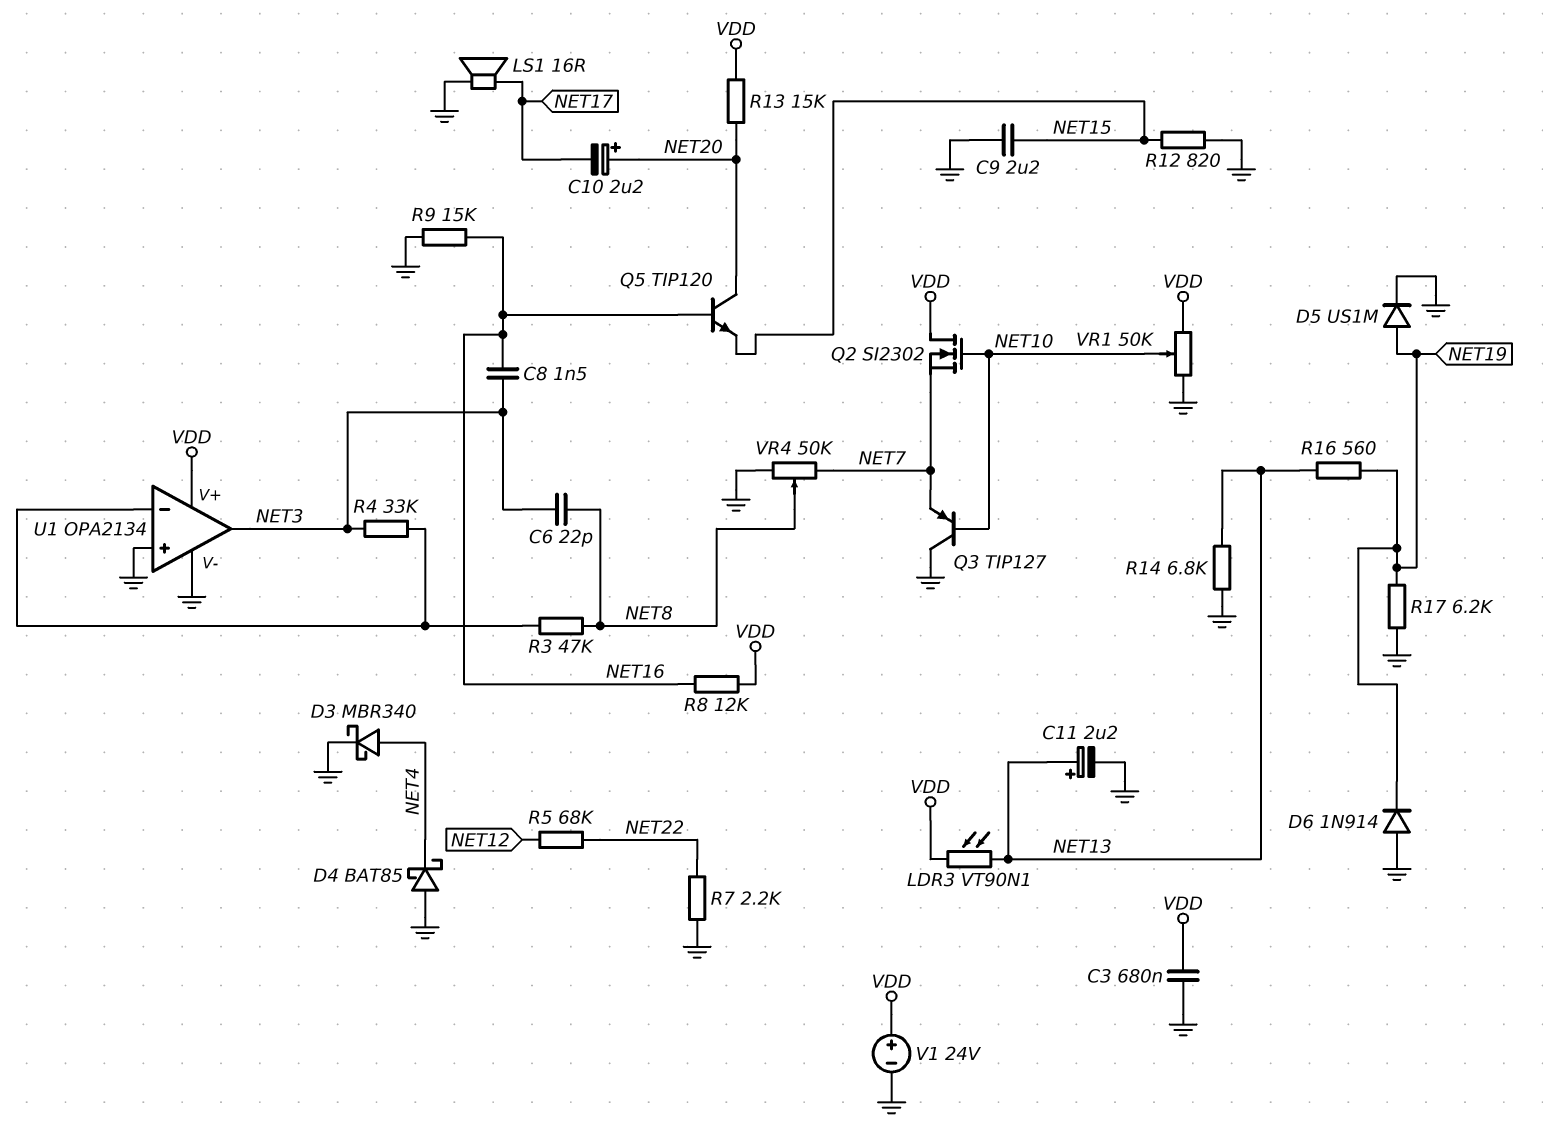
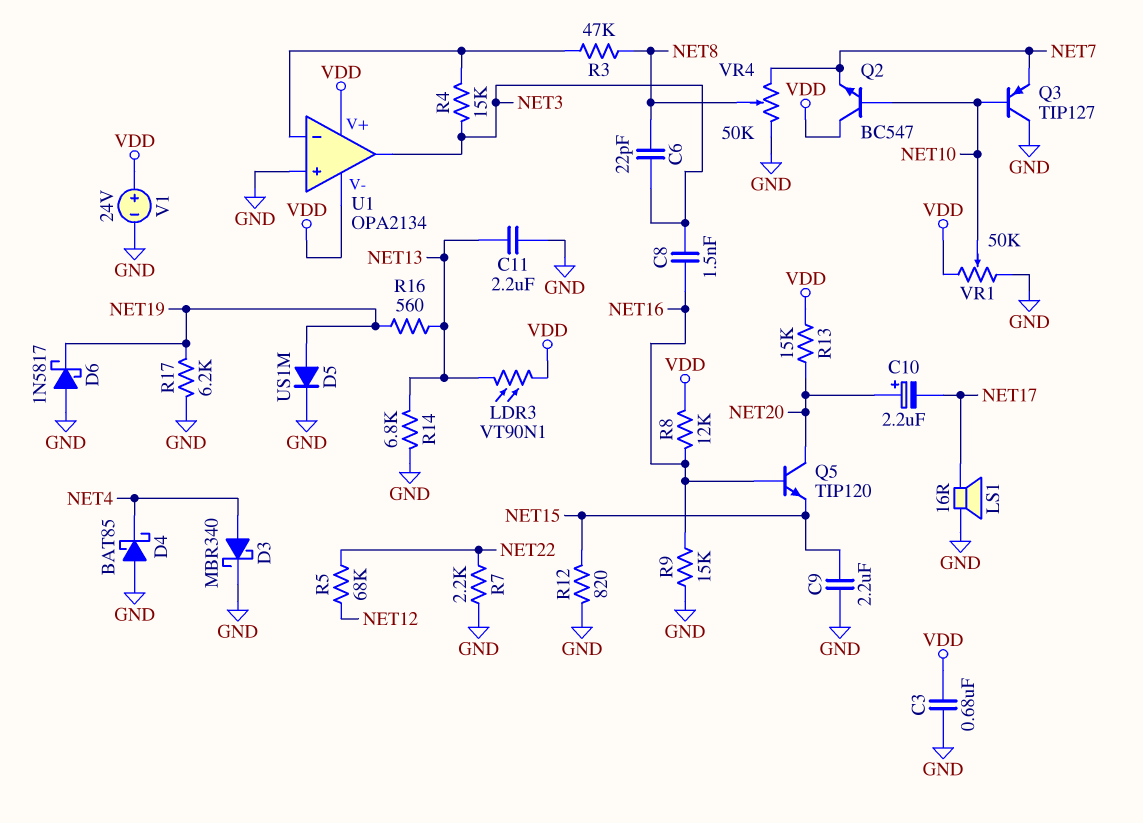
C11: 2.2uF (plus NET13, minus GND) -> 2.2uF (GND, NET13)
D6: diode 1N914 (A GND, K NET19) -> schottky 1N5817 (A GND, K NET19)
Q2: NMOS SI2302 (G NET10, D VDD, S NET7) -> NPN BC547 (B NET10, C VDD, E NET7)
R4: 33k (NET3, U1/in-) -> 15k (NET3, U1/in-)
U1 pin V-: GND -> VDD

